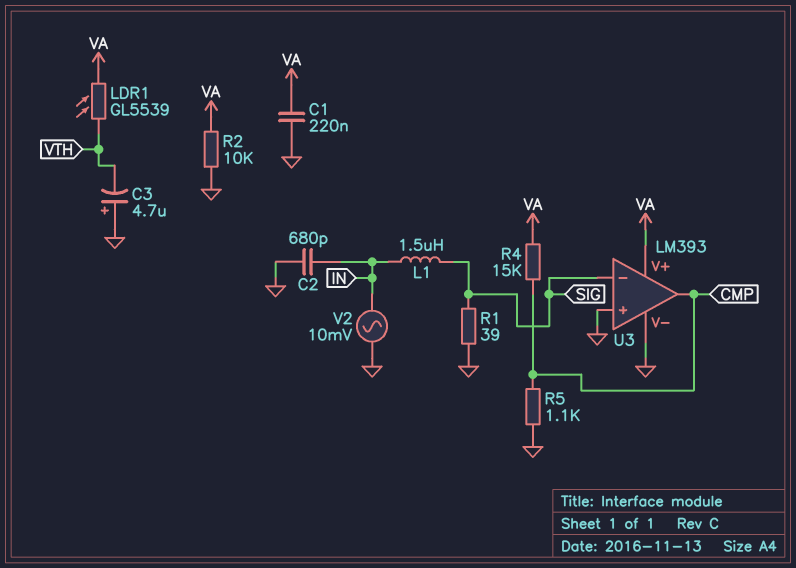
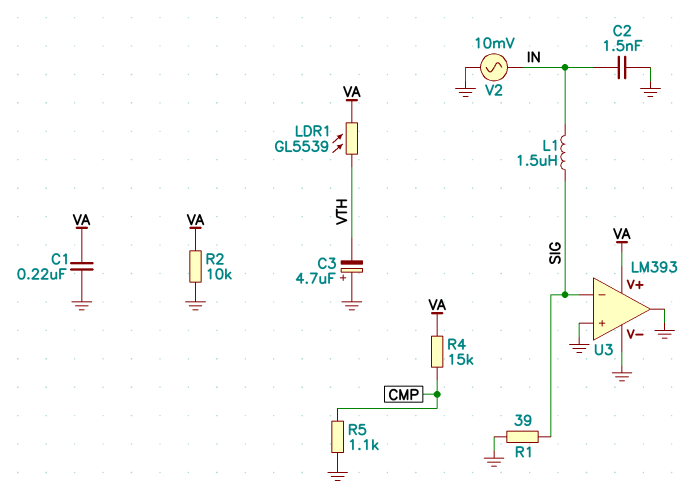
C2: 680pF (GND, IN) -> 1.5nF (GND, IN)
U3 pin out: CMP -> GND

